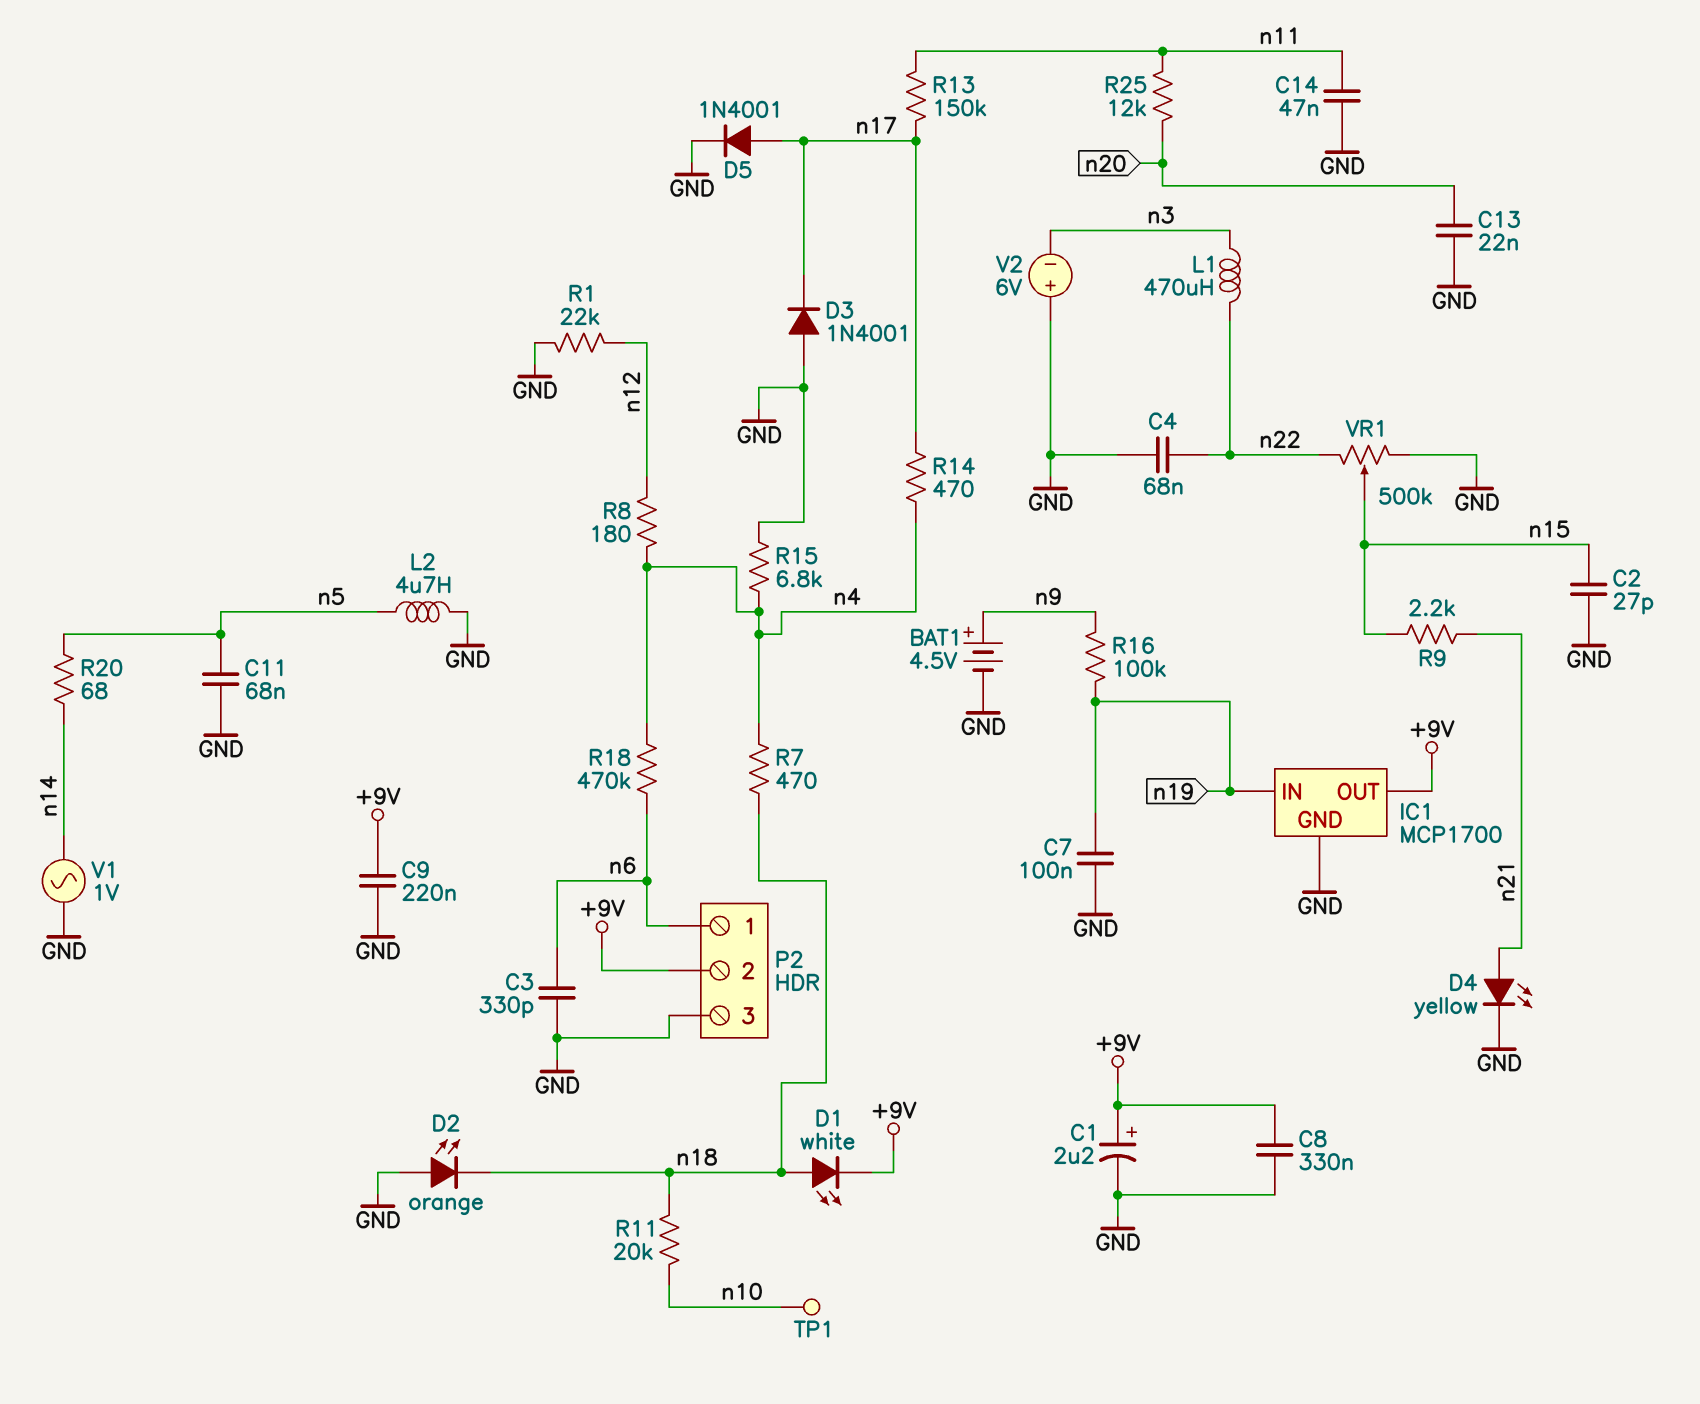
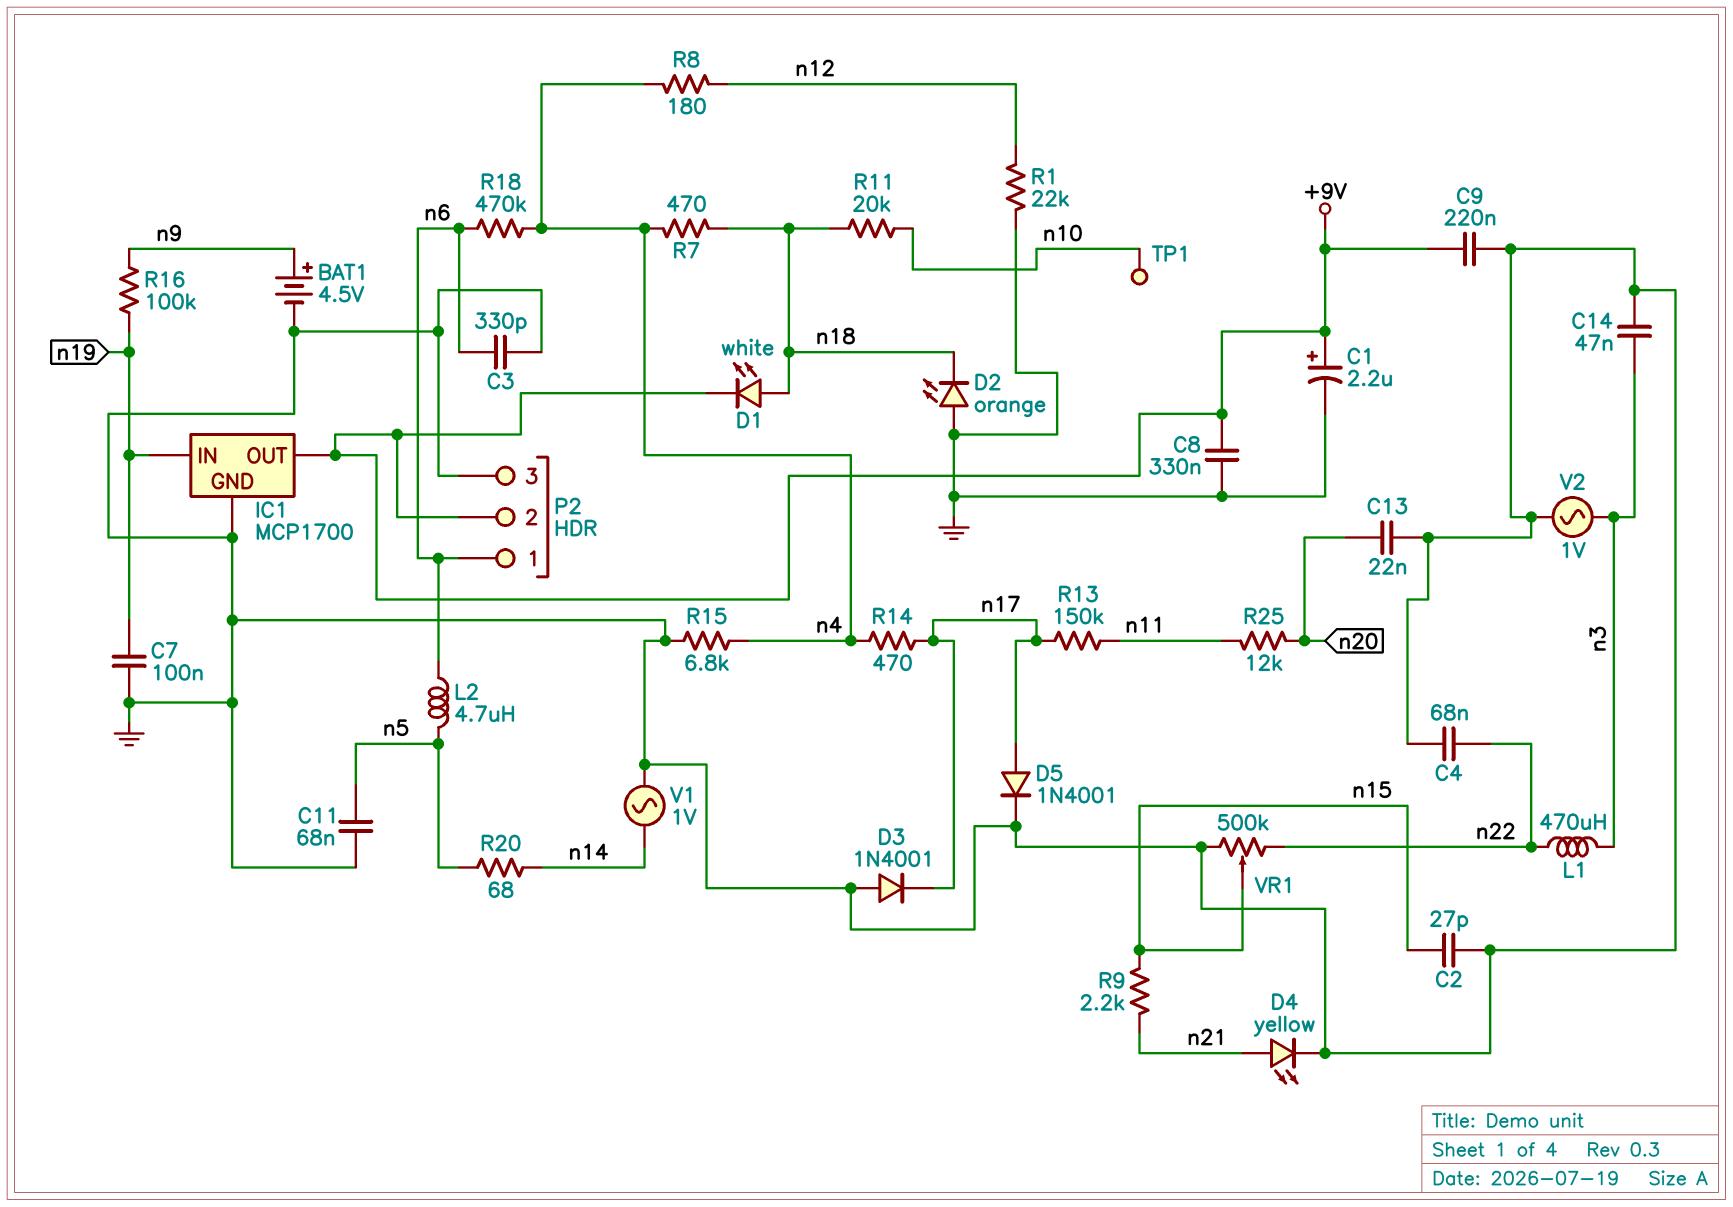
C14: 47nF (GND, n11) -> 47nF (GND, n3)
L2: 4.7uH (GND, n5) -> 4.7uH (n5, n6)
V2: 6V (plus GND, minus n3) -> AC 1V (GND, n3)

